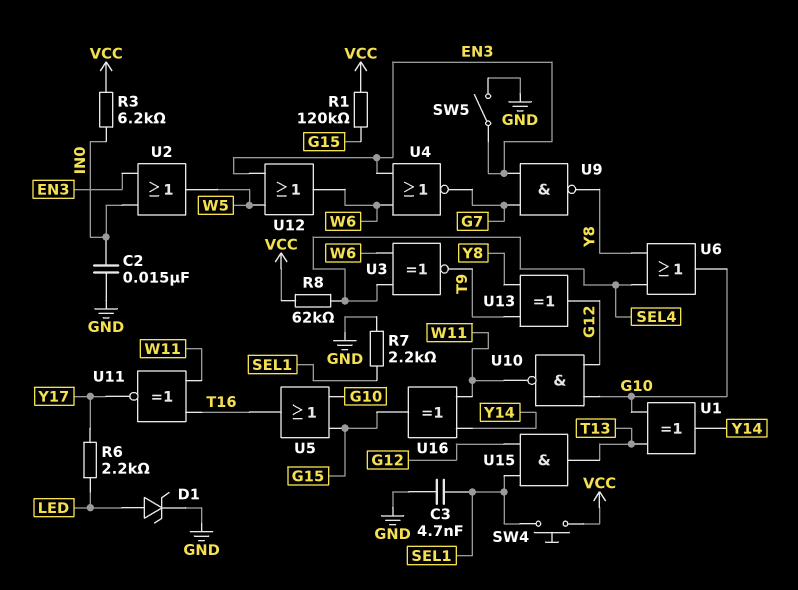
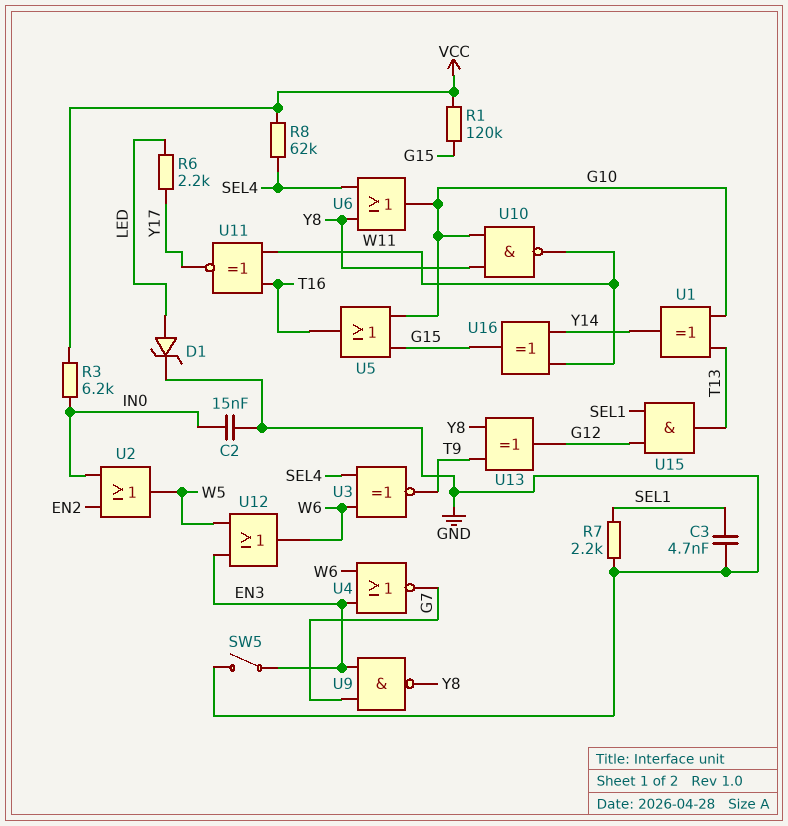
SW4: button (SEL1, VCC) -> none
U2: OR (in EN3, in IN0, out W5) -> OR (in EN2, in IN0, out W5)
U10: NAND (in G10, in G12, out W11) -> NAND (in G10, in Y8, out W11)

